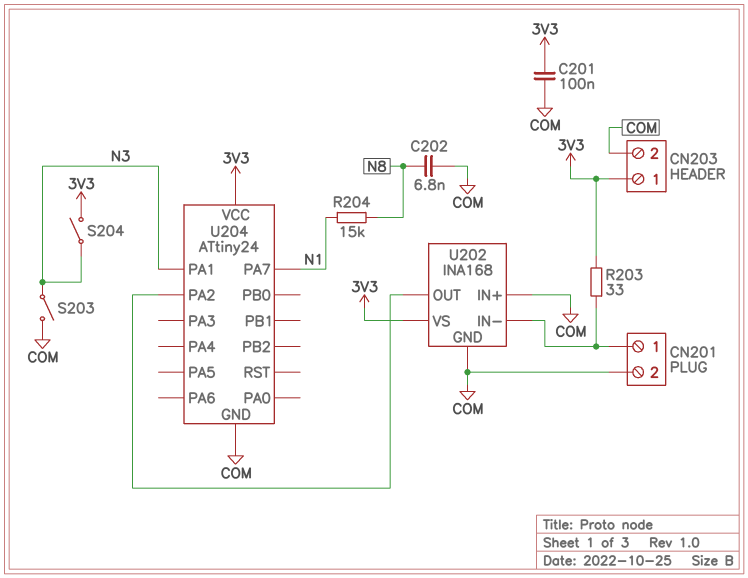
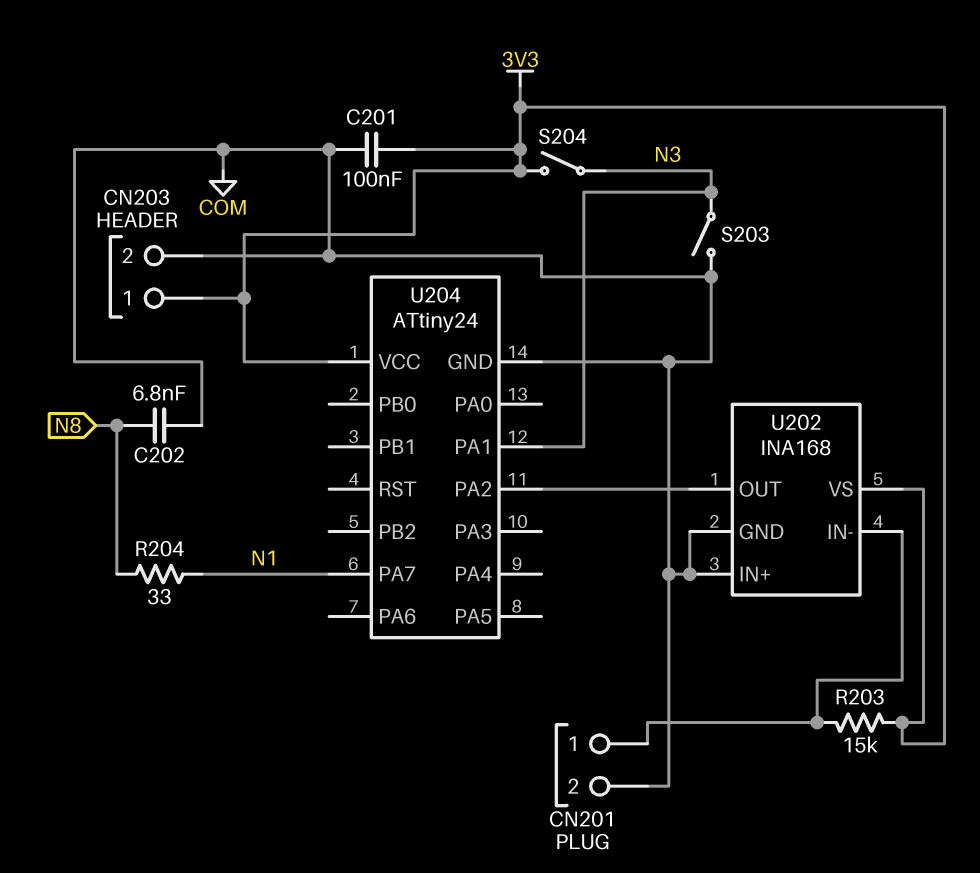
R203: 33 (3V3, CN201/1) -> 15k (3V3, CN201/1)
R204: 15k (N1, N8) -> 33 (N1, N8)

